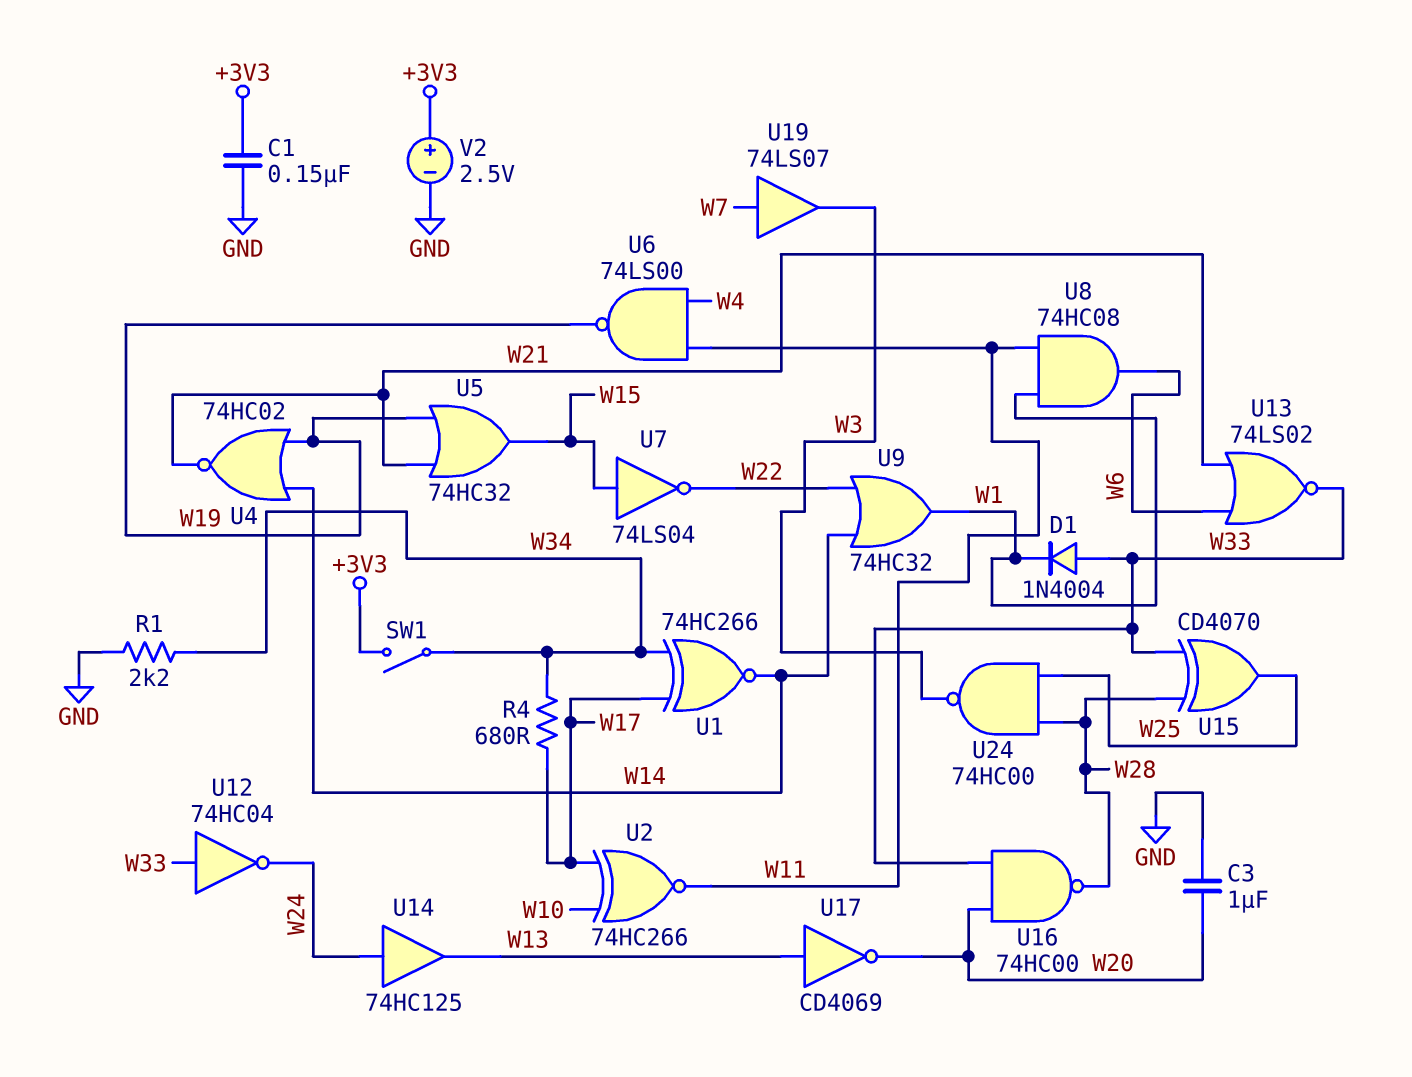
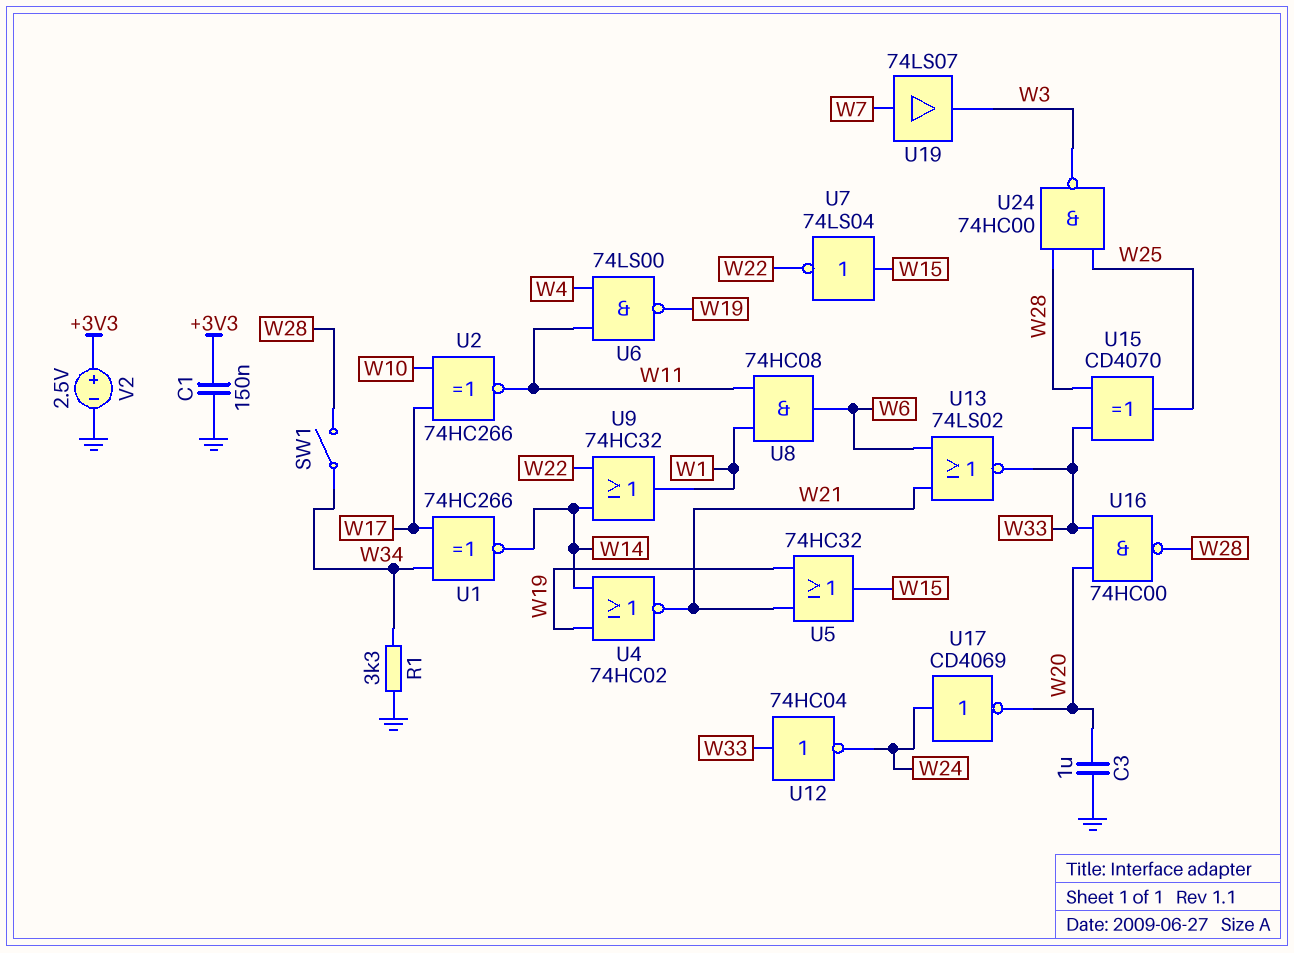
D1: diode 1N4004 (A W33, K W1) -> none
R1: 2.2k (GND, W34) -> 3.3k (GND, W34)
R4: 680 (W17, W34) -> none
SW1: switch (+3V3, W34) -> switch (W28, W34)
U14: buffer 74HC125 (in W24, out W13) -> none
U17: NOT CD4069 (in W13, out W20) -> NOT CD4069 (in W24, out W20)

